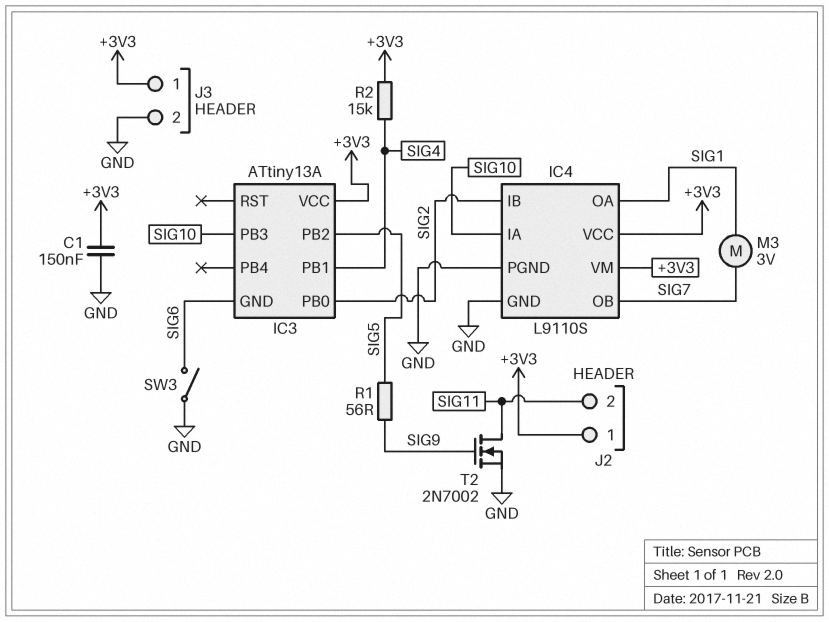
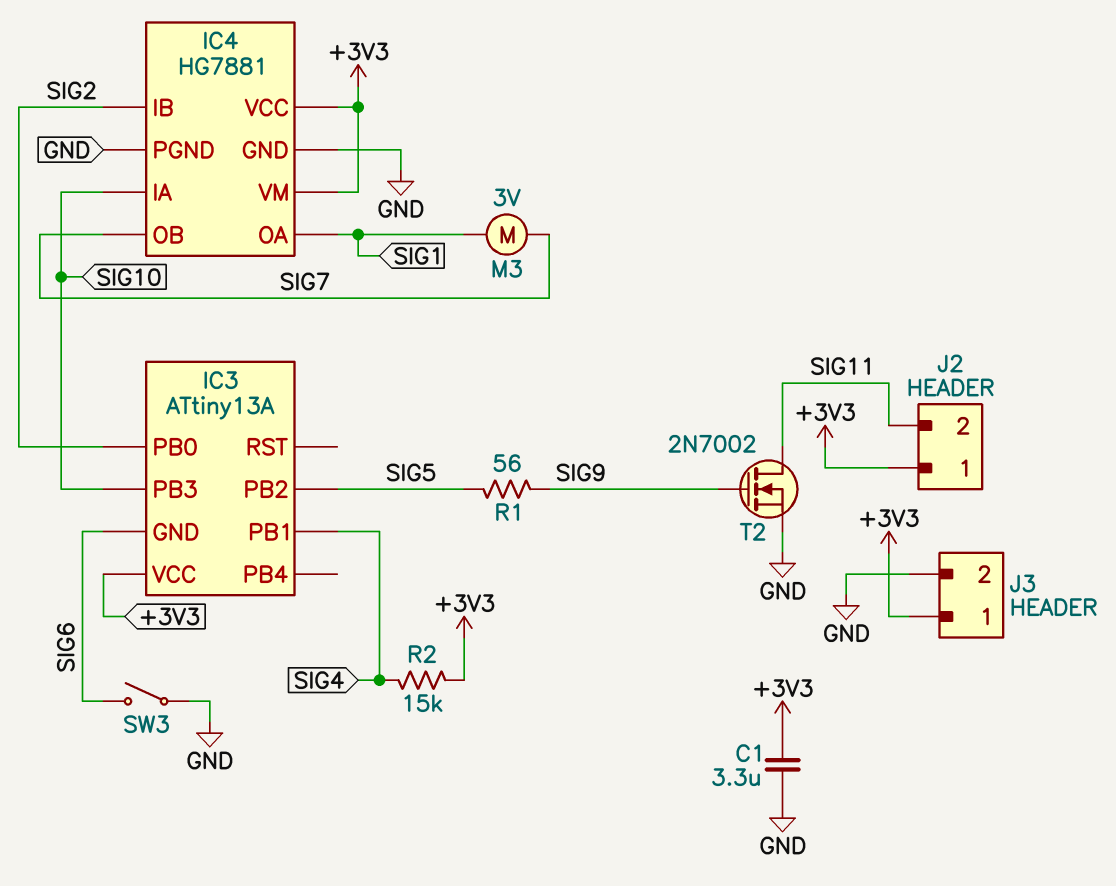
C1: 150nF (+3V3, GND) -> 3.3uF (+3V3, GND)
IC4: L9110S -> HG7881

